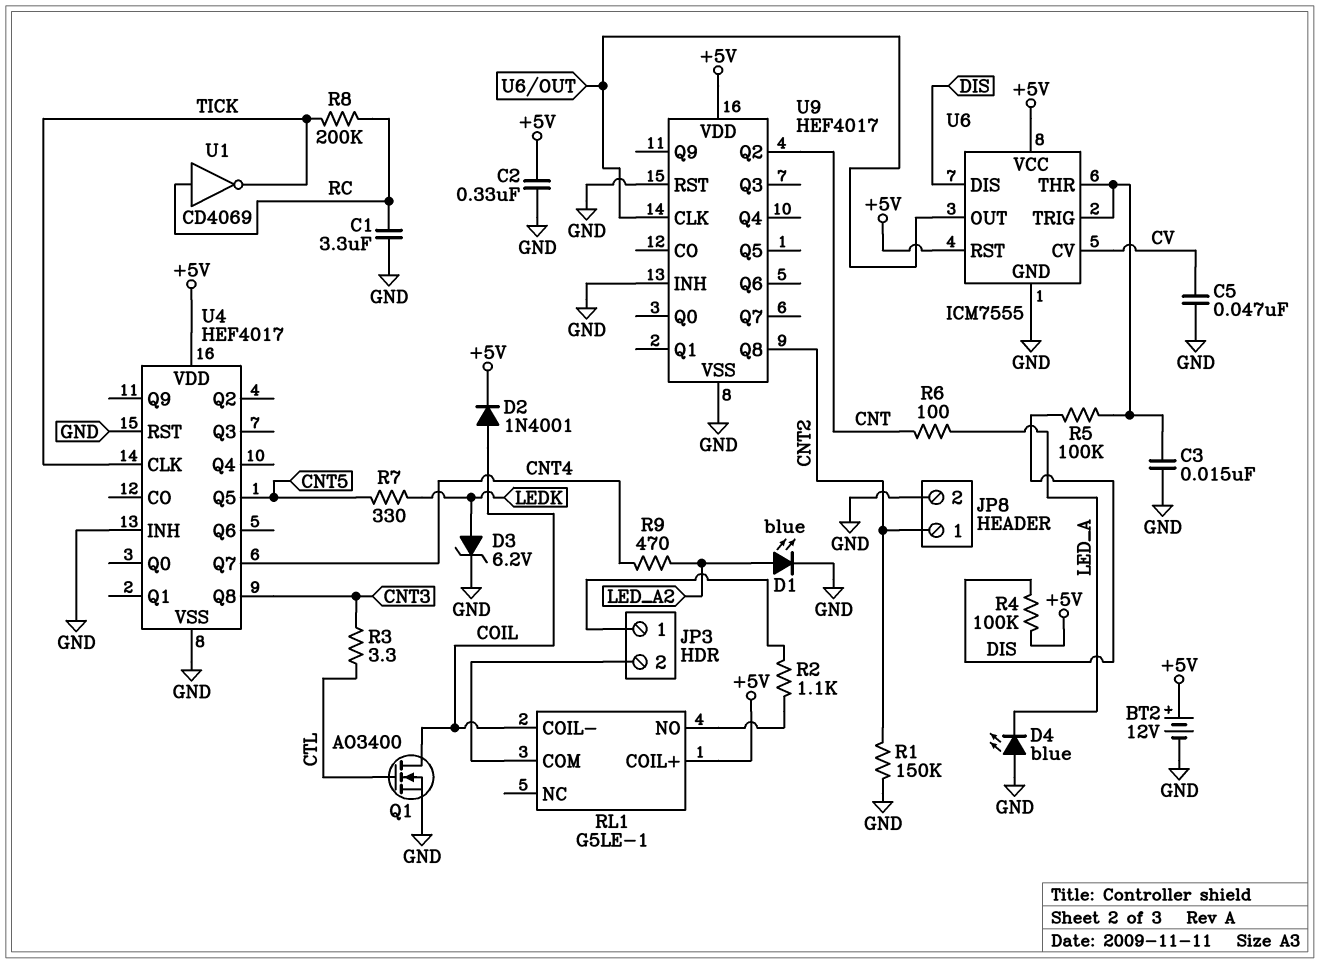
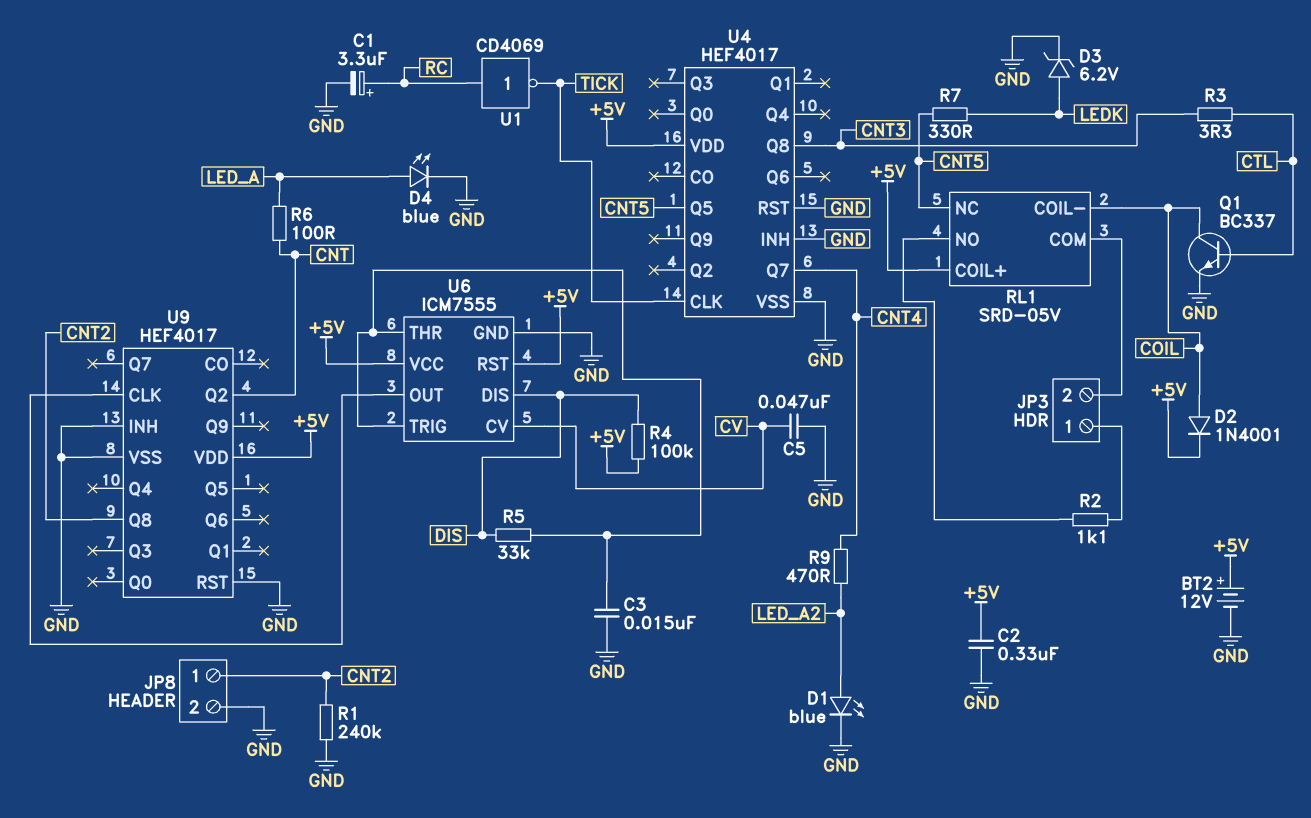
C1: 3.3uF (GND, RC) -> 3.3uF (plus RC, minus GND)
D4: LED blue (A GND, K LED_A) -> LED blue (A LED_A, K GND)
Q1: NMOS AO3400 (G CTL, D COIL, S GND) -> NPN BC337 (B CTL, C COIL, E GND)
R1: 150k (CNT2, GND) -> 240k (CNT2, GND)
R5: 100k (DIS, U6/THR) -> 33k (DIS, U6/THR)
R8: 200k (RC, TICK) -> none
RL1: G5LE-1 -> SRD-05V
RL1 pin NC: none -> CNT5

